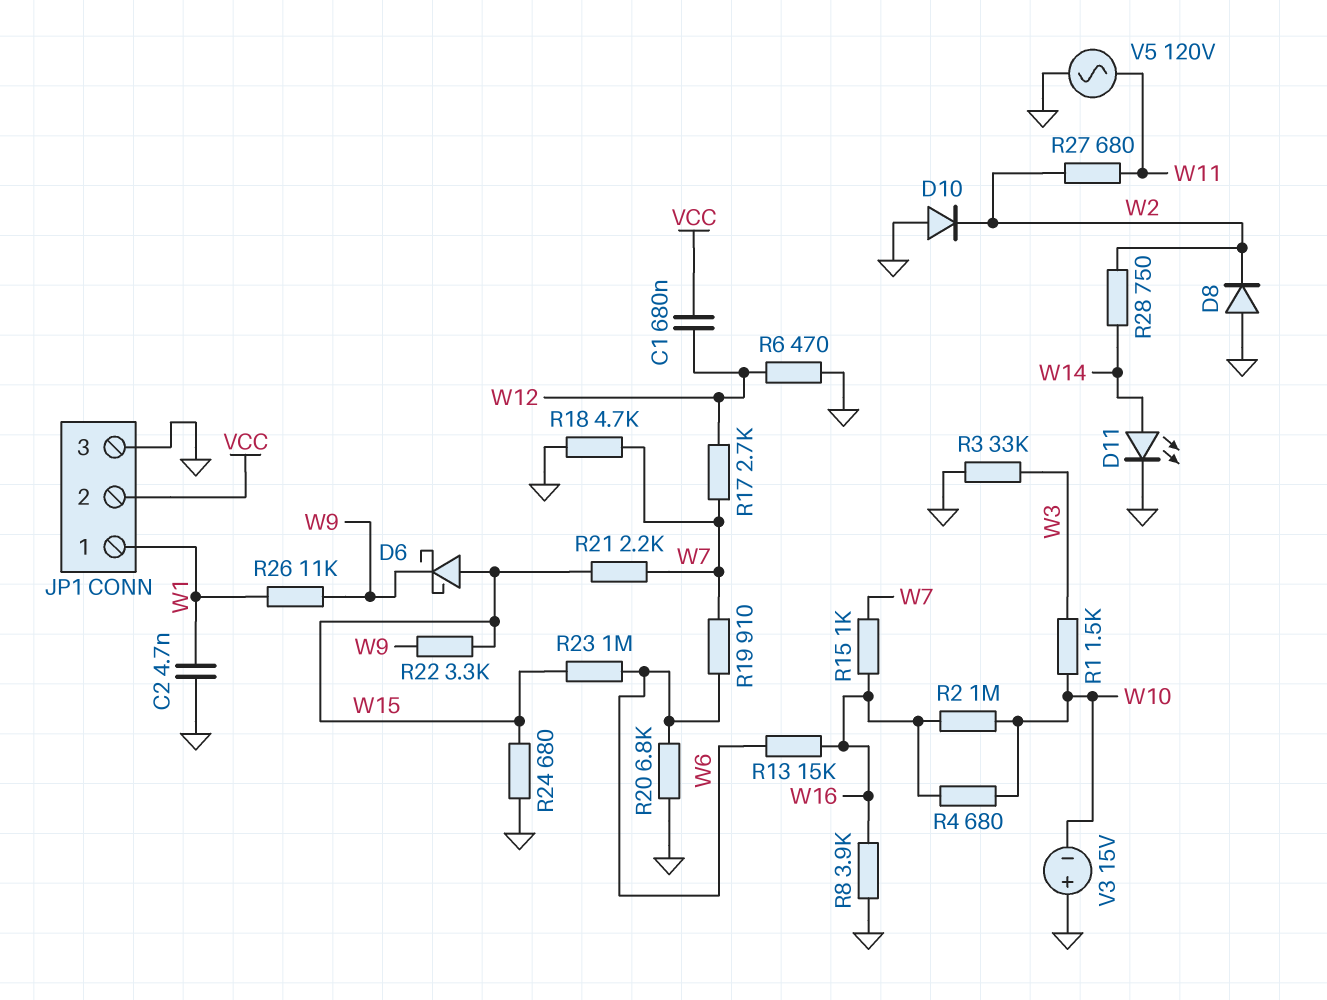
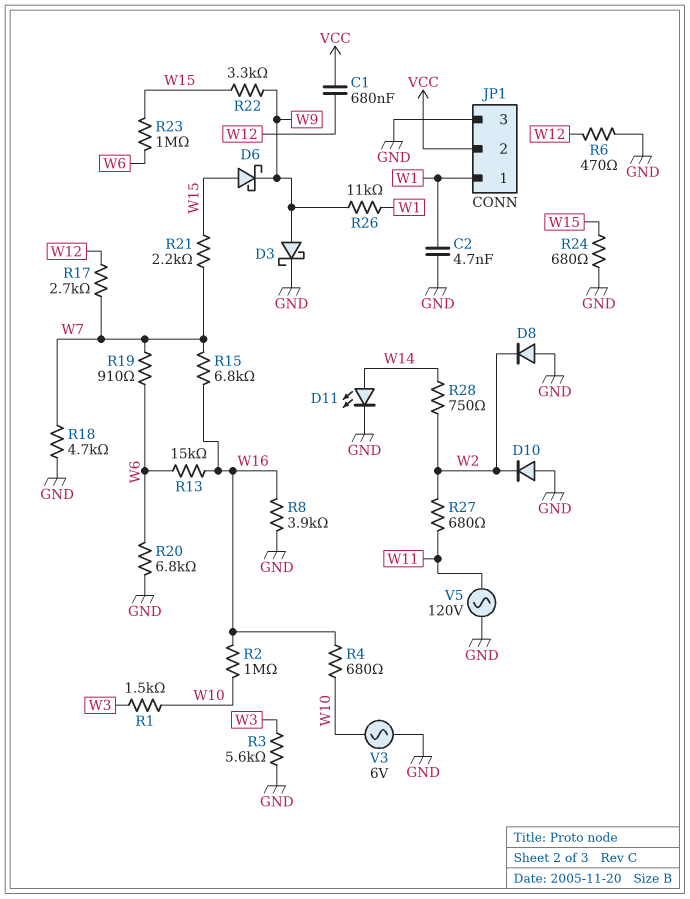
D3: none -> schottky (A W9, K GND)
R3: 33k (GND, W3) -> 5.6k (GND, W3)
R15: 1k (W7, W16) -> 6.8k (W7, W16)
V3: 15V (plus GND, minus W10) -> AC 6V (GND, W10)

